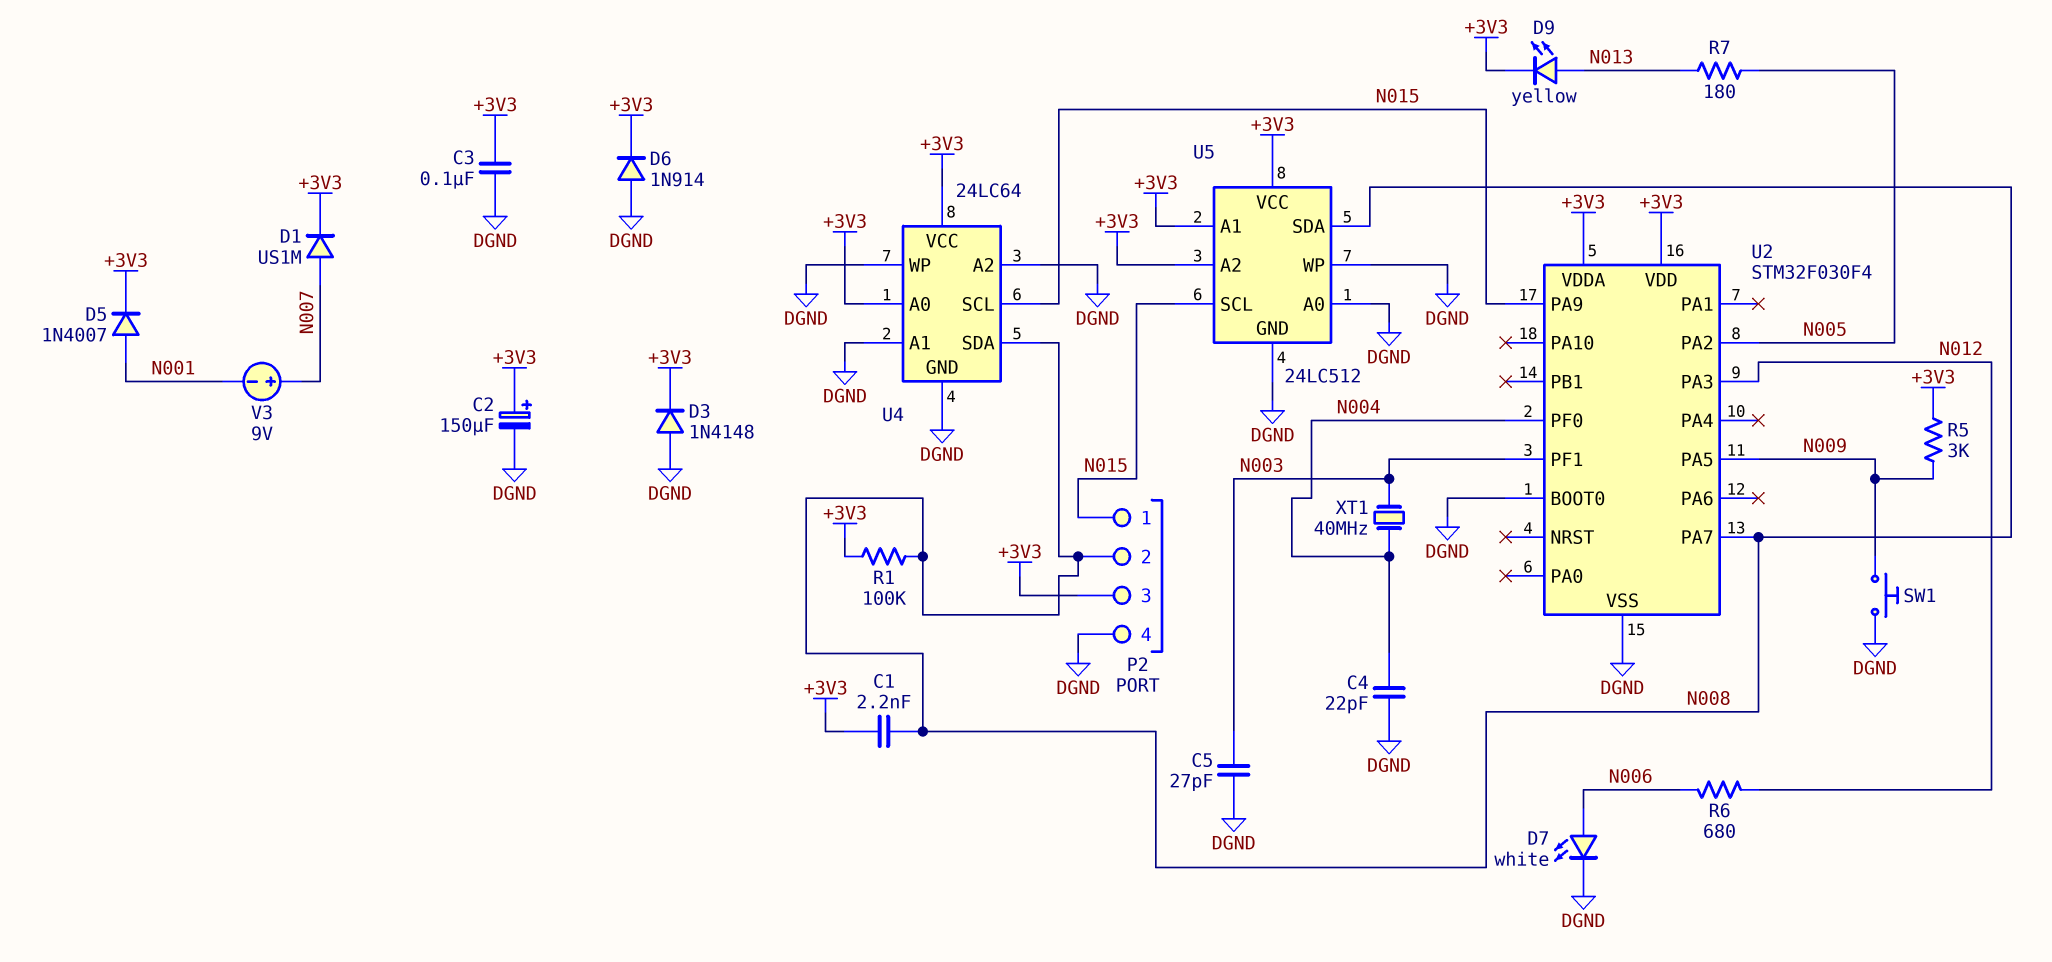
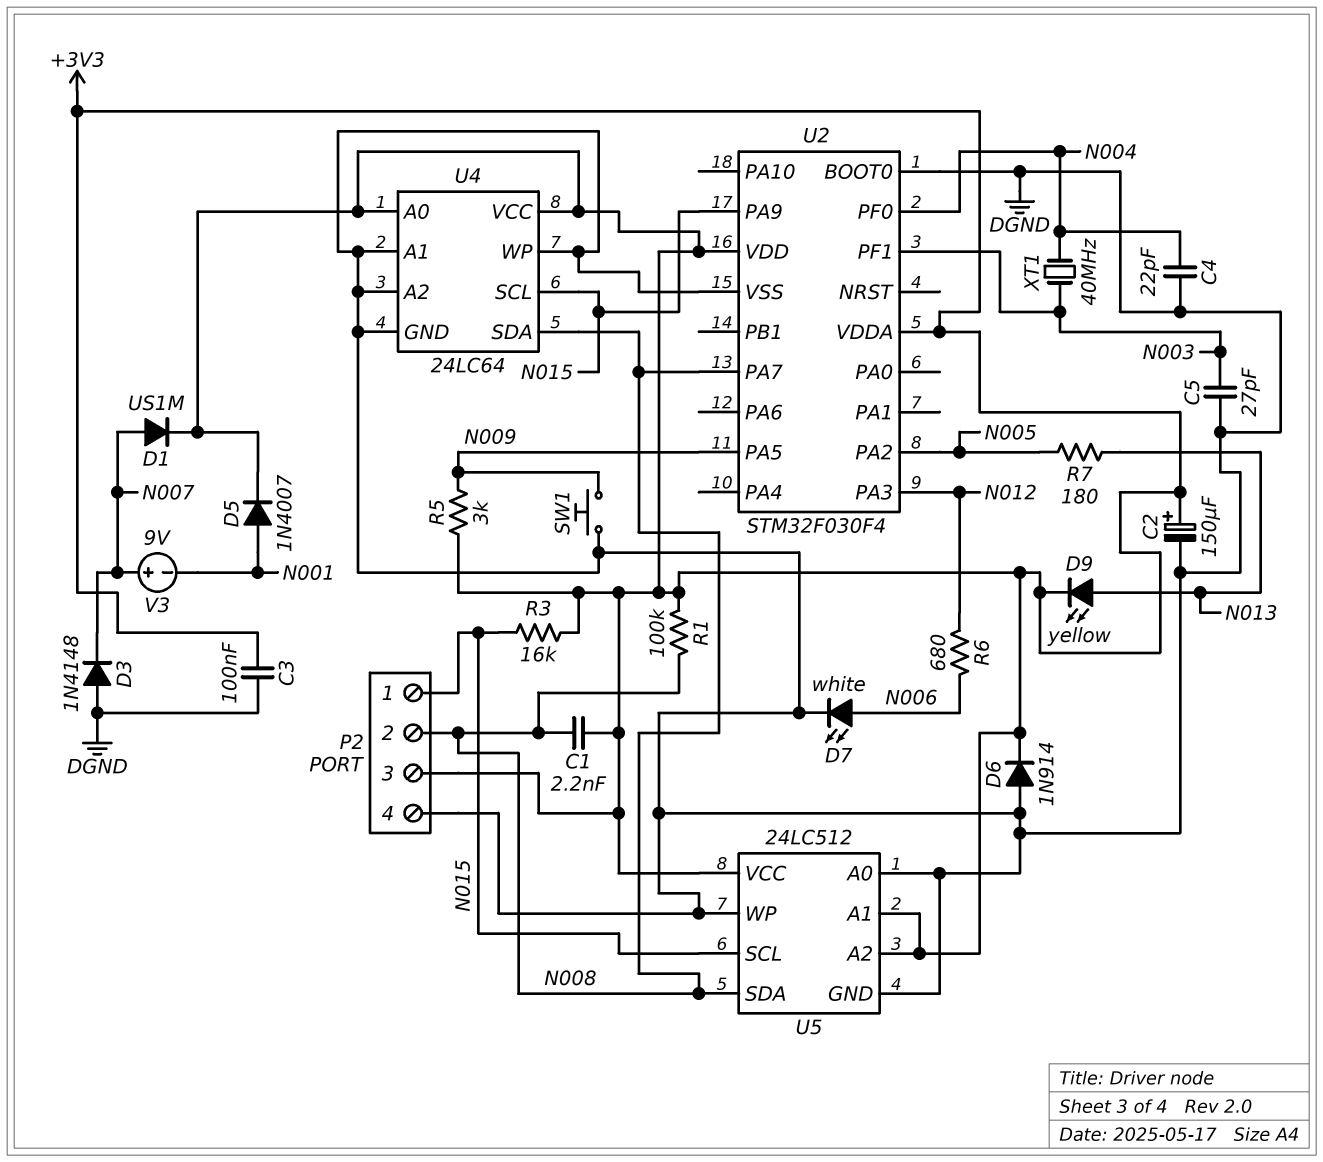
D3: diode 1N4148 (A DGND, K +3V3) -> diode 1N4148 (A DGND, K N007)
R3: none -> 16k (+3V3, N015)

